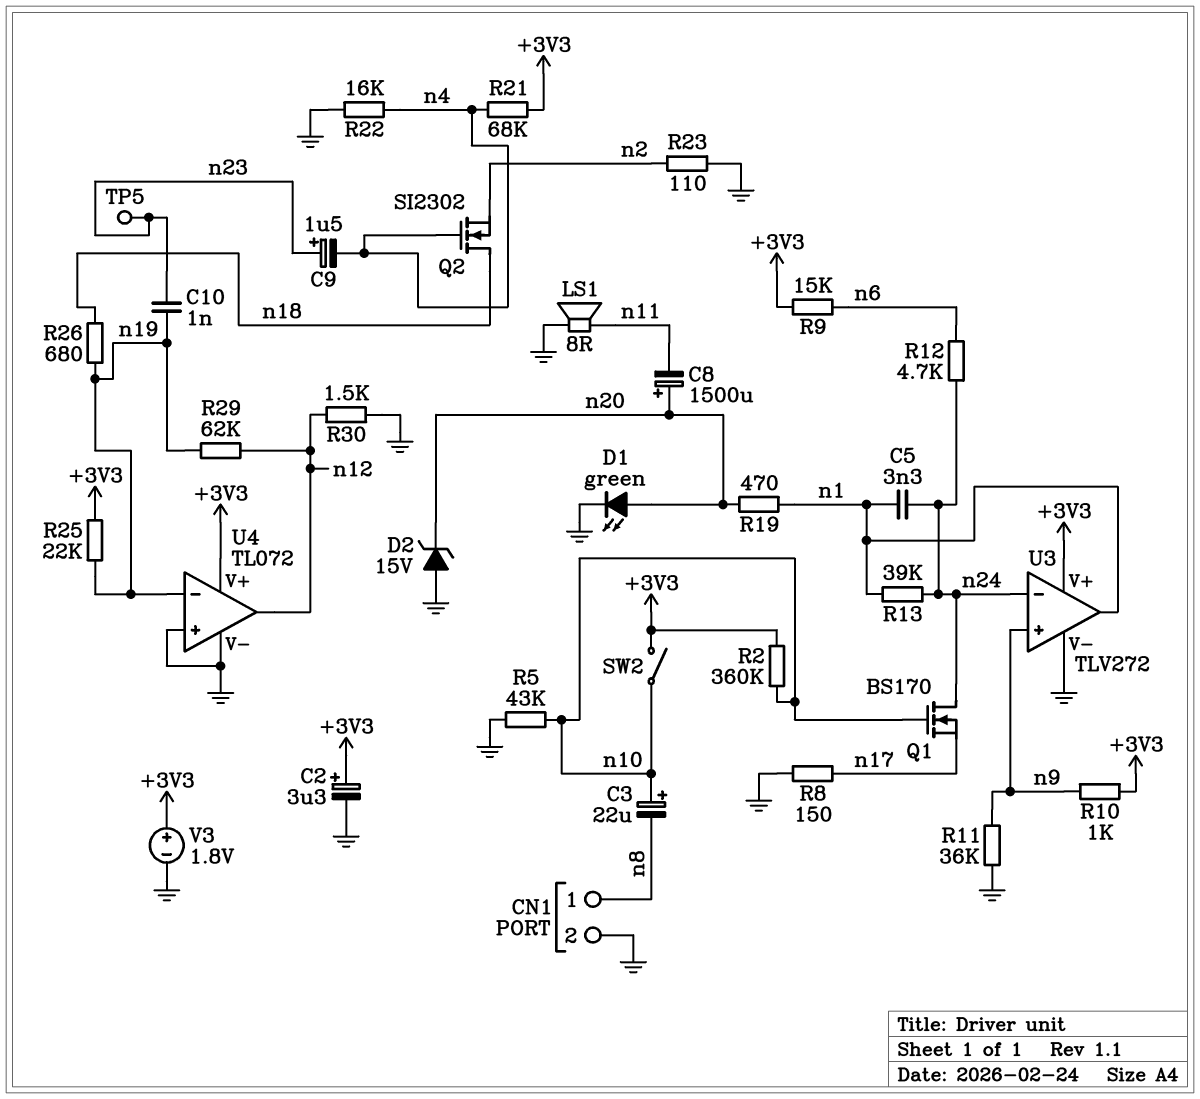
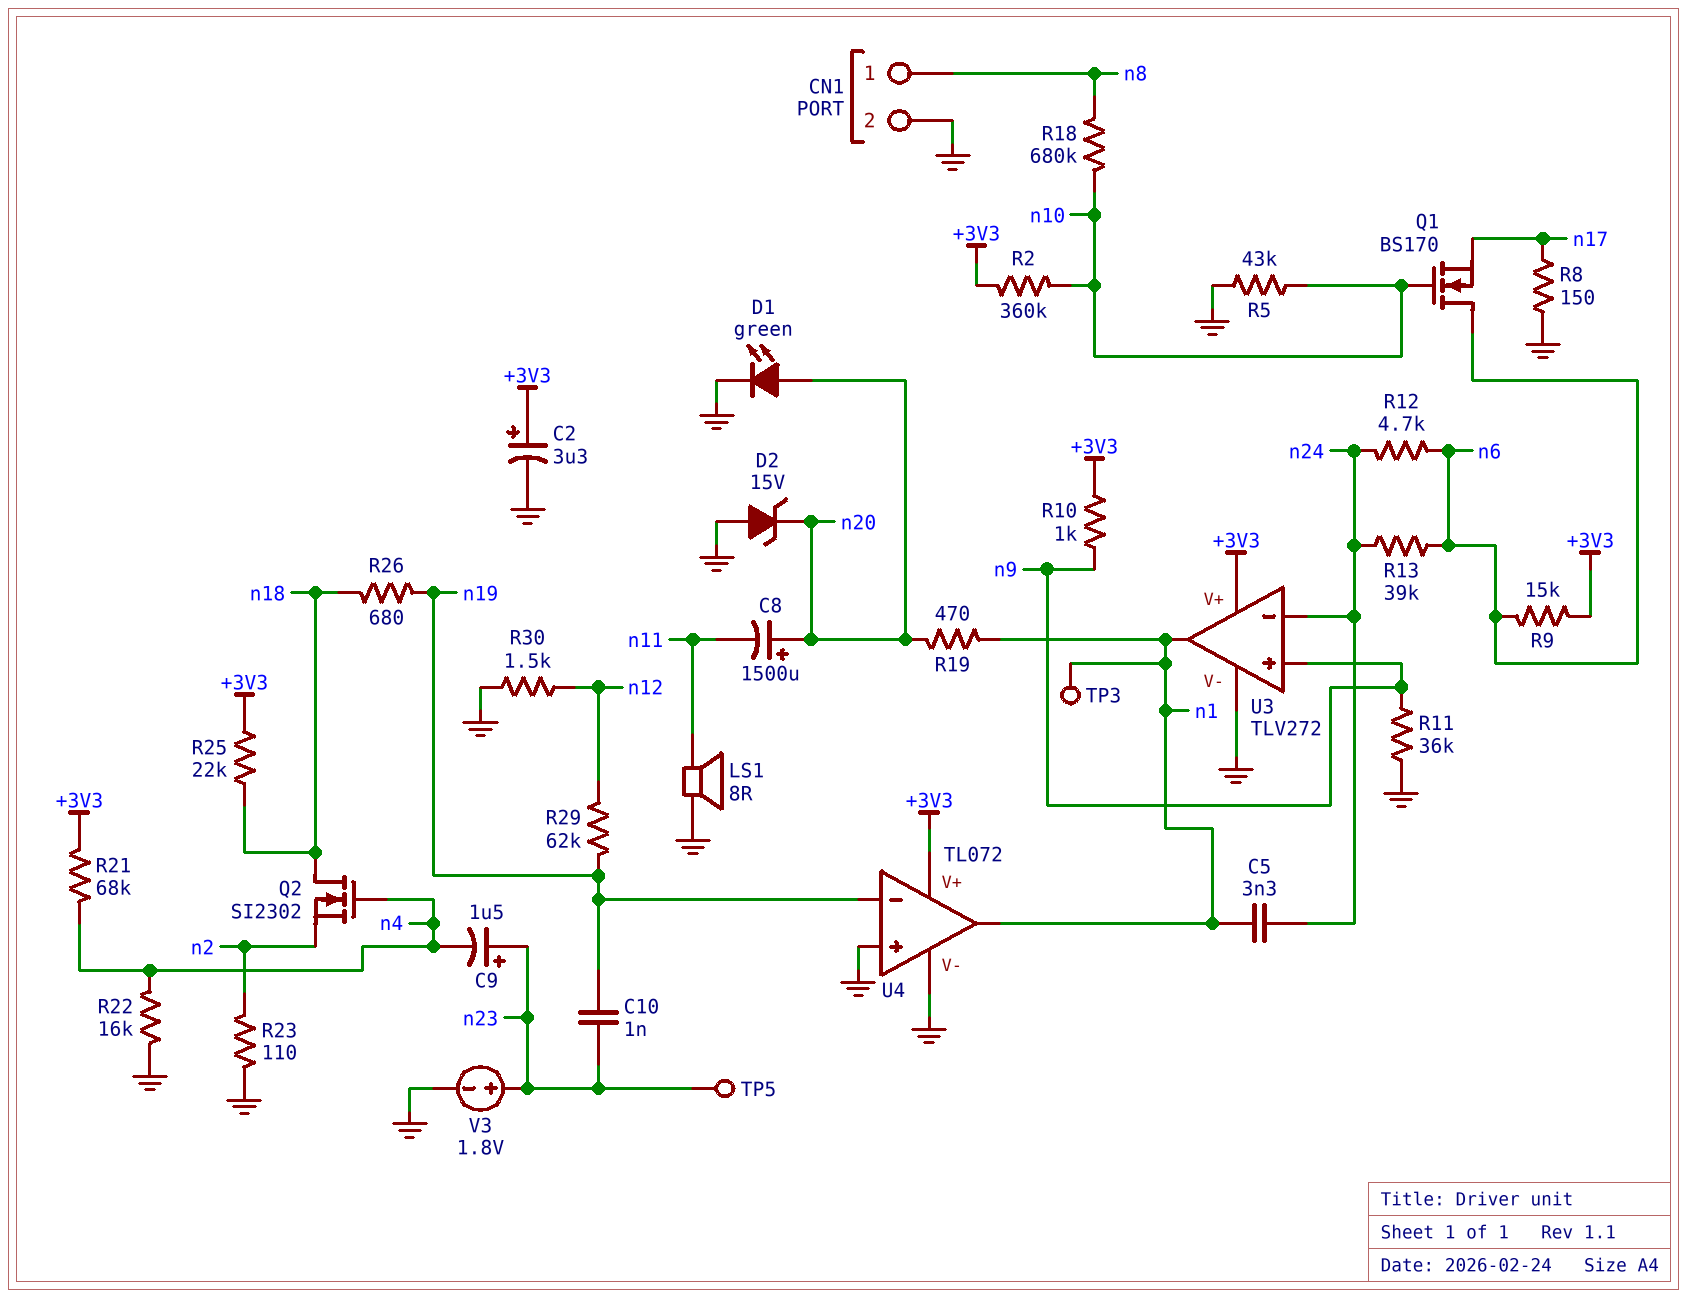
C3: 22uF (plus n10, minus n8) -> none
Q1: NMOS BS170 (G n10, D n24, S n17) -> NMOS BS170 (G n10, D n6, S n17)
R13: 39k (n1, n24) -> 39k (n6, n24)
R18: none -> 680k (n8, n10)
R25: 22k (+3V3, n19) -> 22k (+3V3, n18)
SW2: switch (+3V3, n10) -> none
TP3: none -> test point (n1)
U4 pin out: n12 -> n1
V3: 1.8V (plus +3V3, minus GND) -> 1.8V (plus n23, minus GND)

